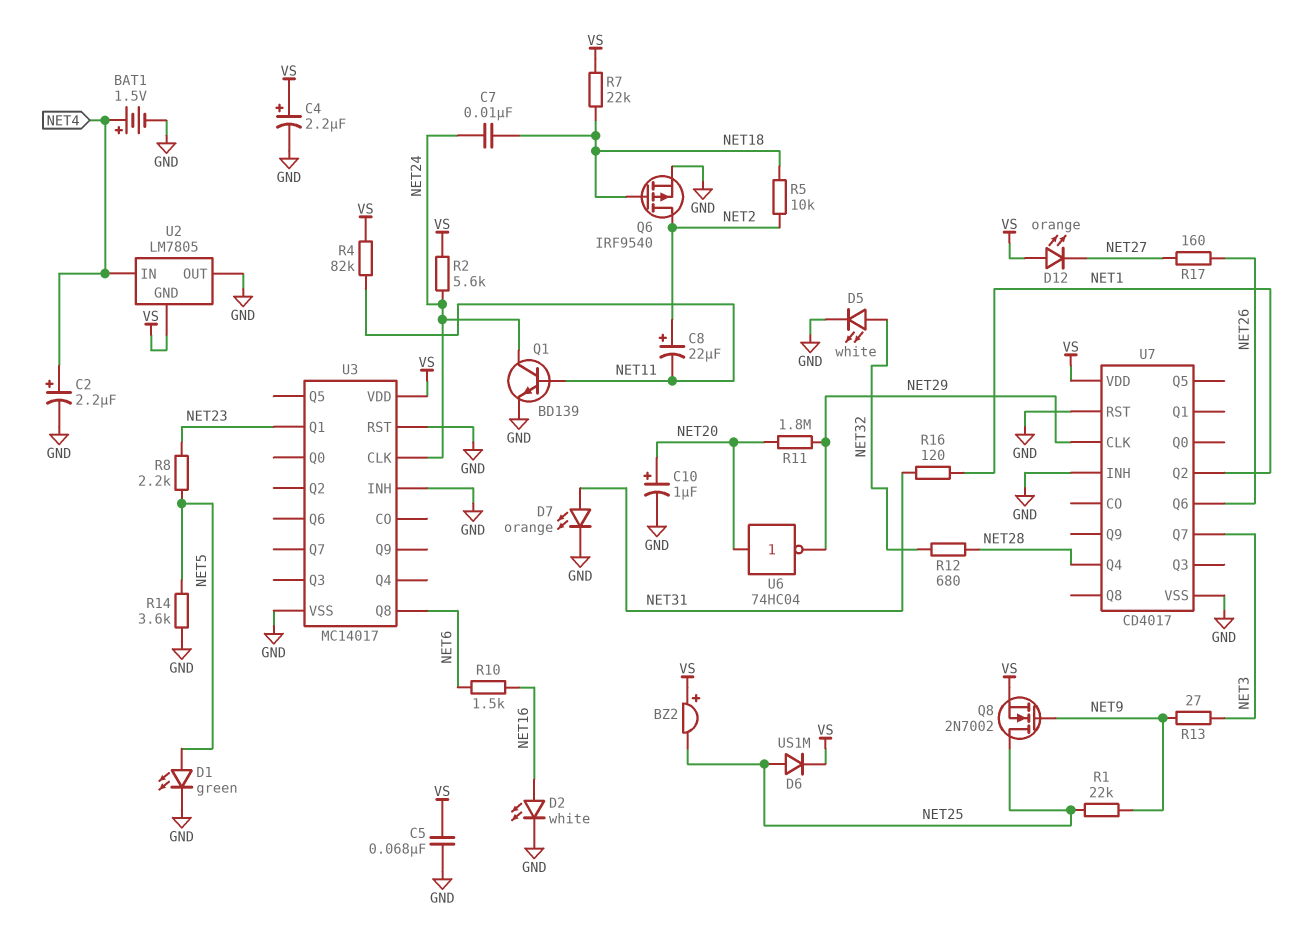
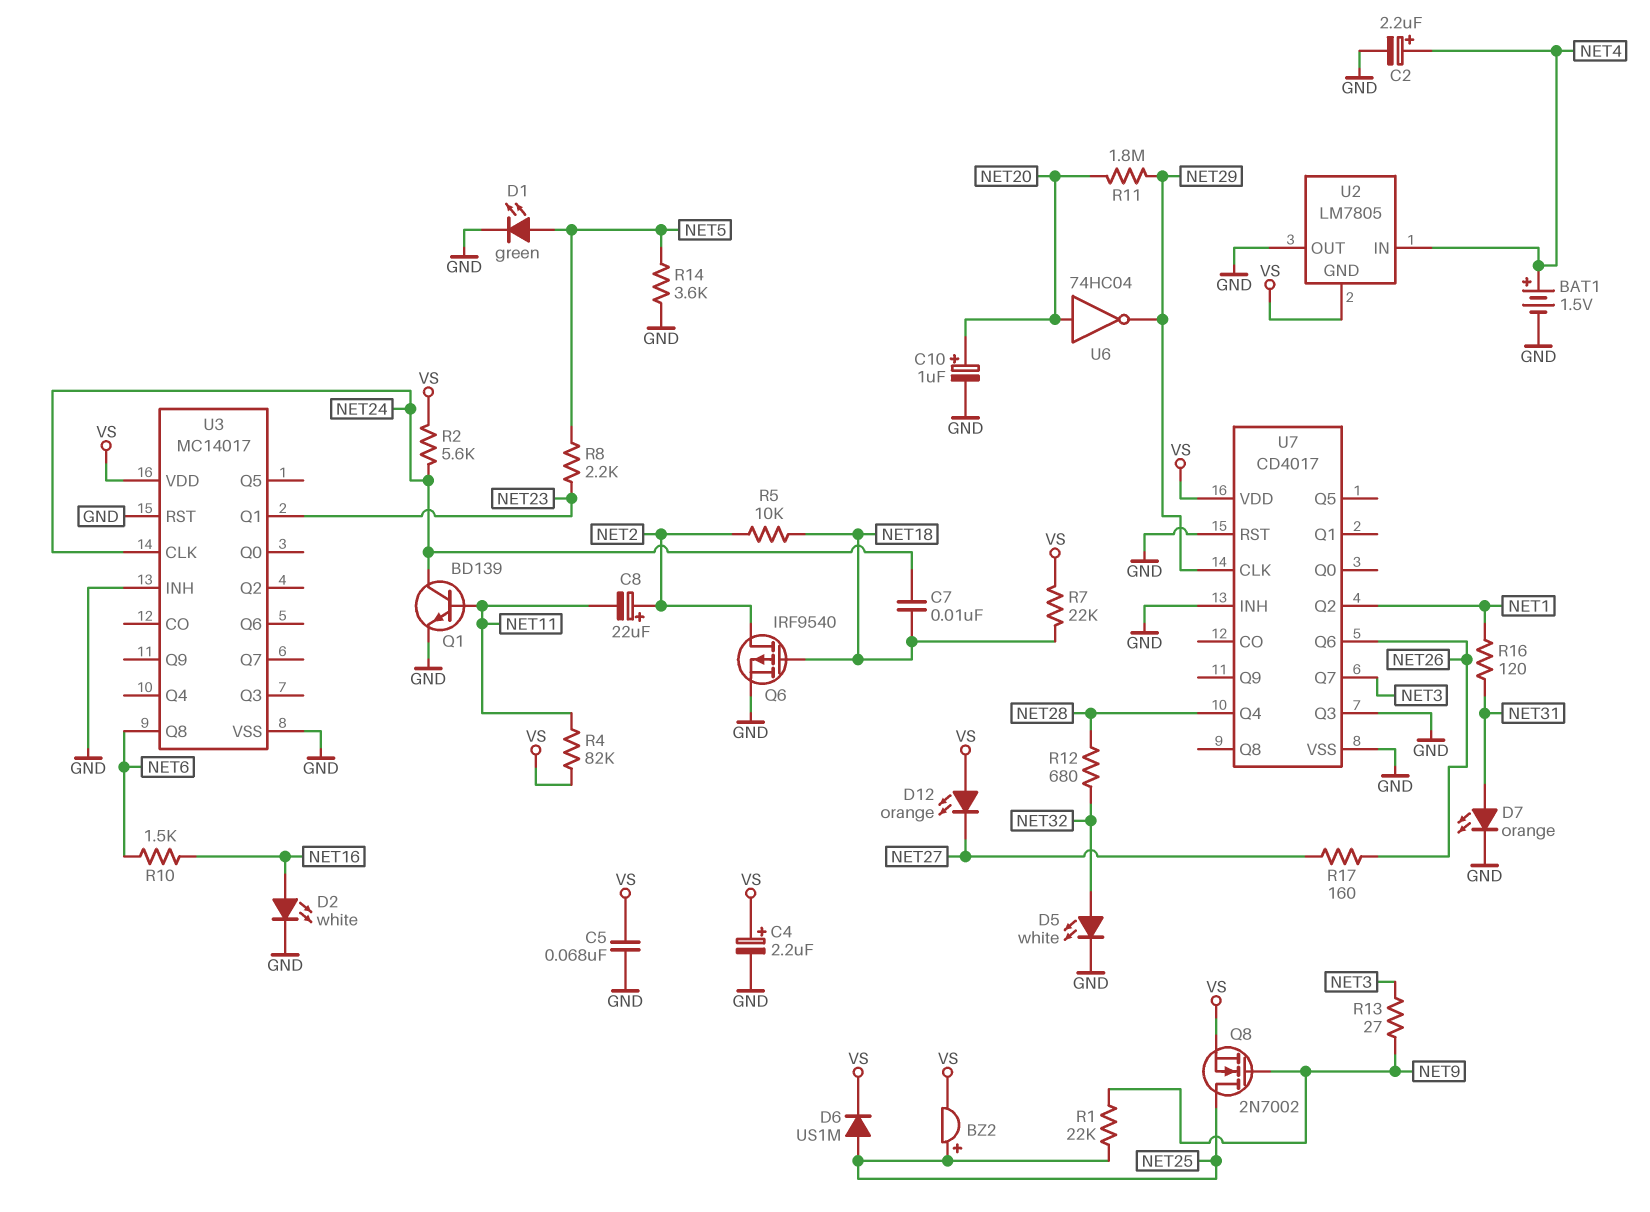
BZ2: buzzer (plus VS, minus NET25) -> buzzer (plus NET25, minus VS)
U7 pin Q3: none -> GND

